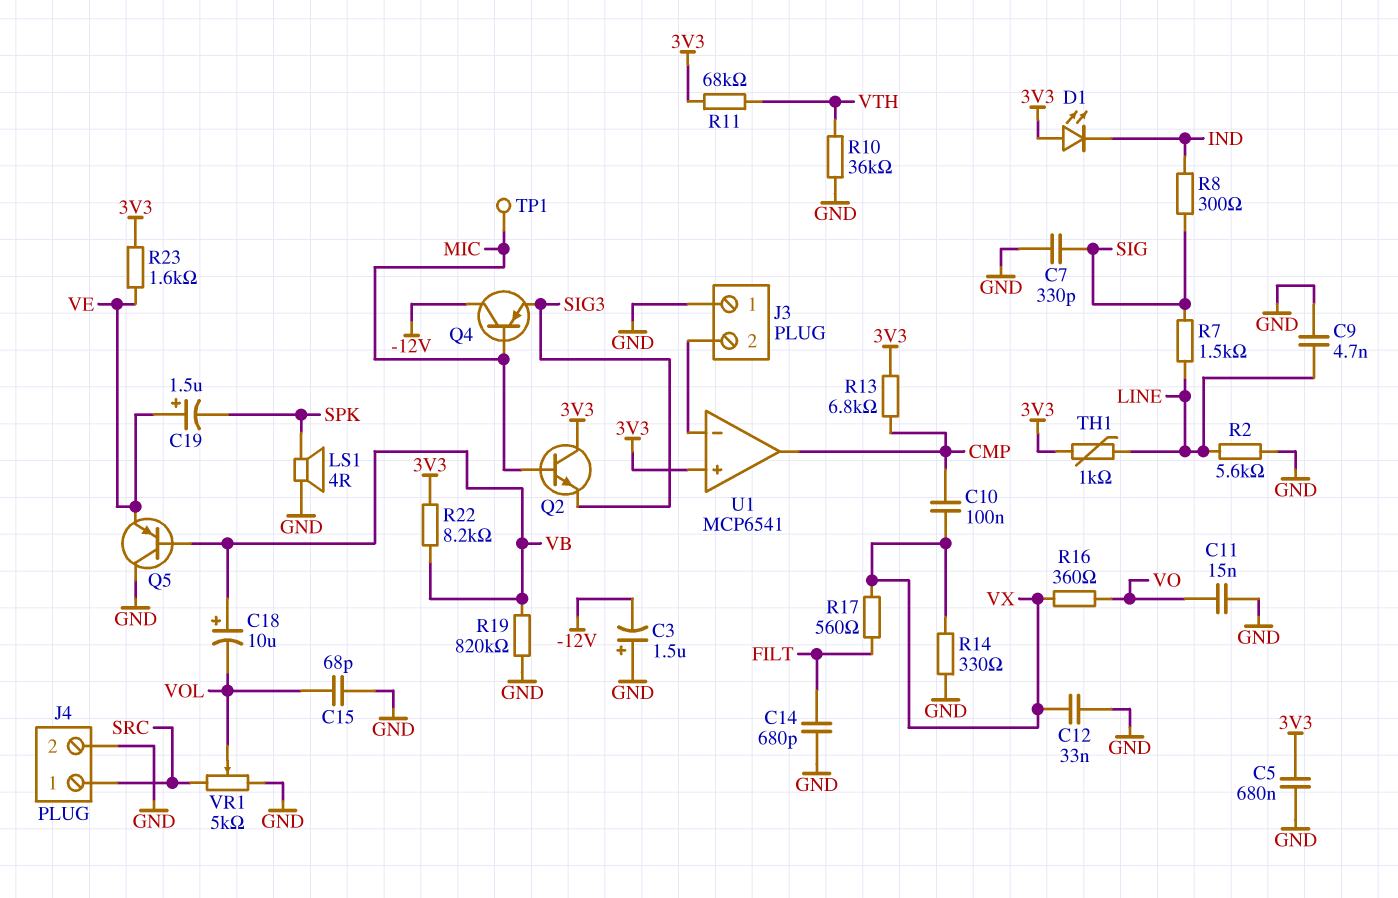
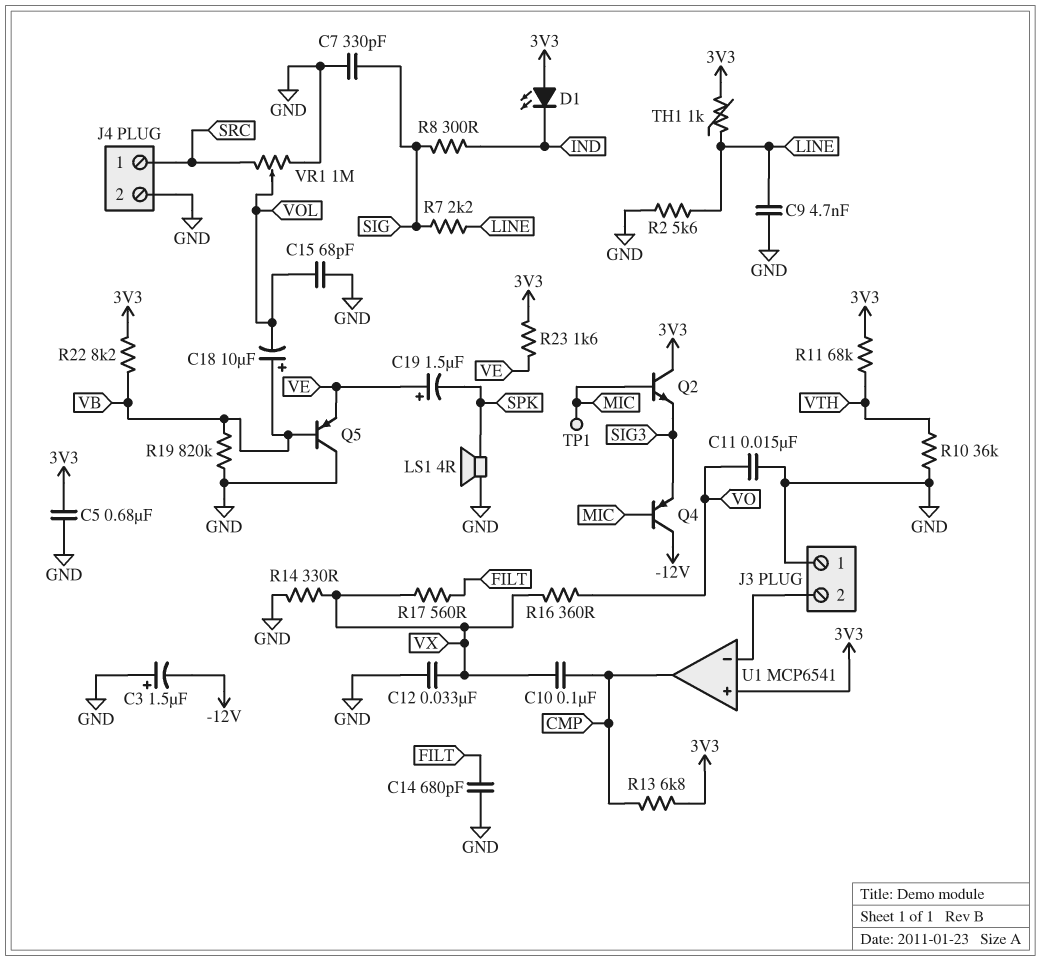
R7: 1.5k (LINE, SIG) -> 2.2k (LINE, SIG)
VR1: 5k (GND, SRC, wiper VOL) -> 1M (GND, SRC, wiper VOL)

